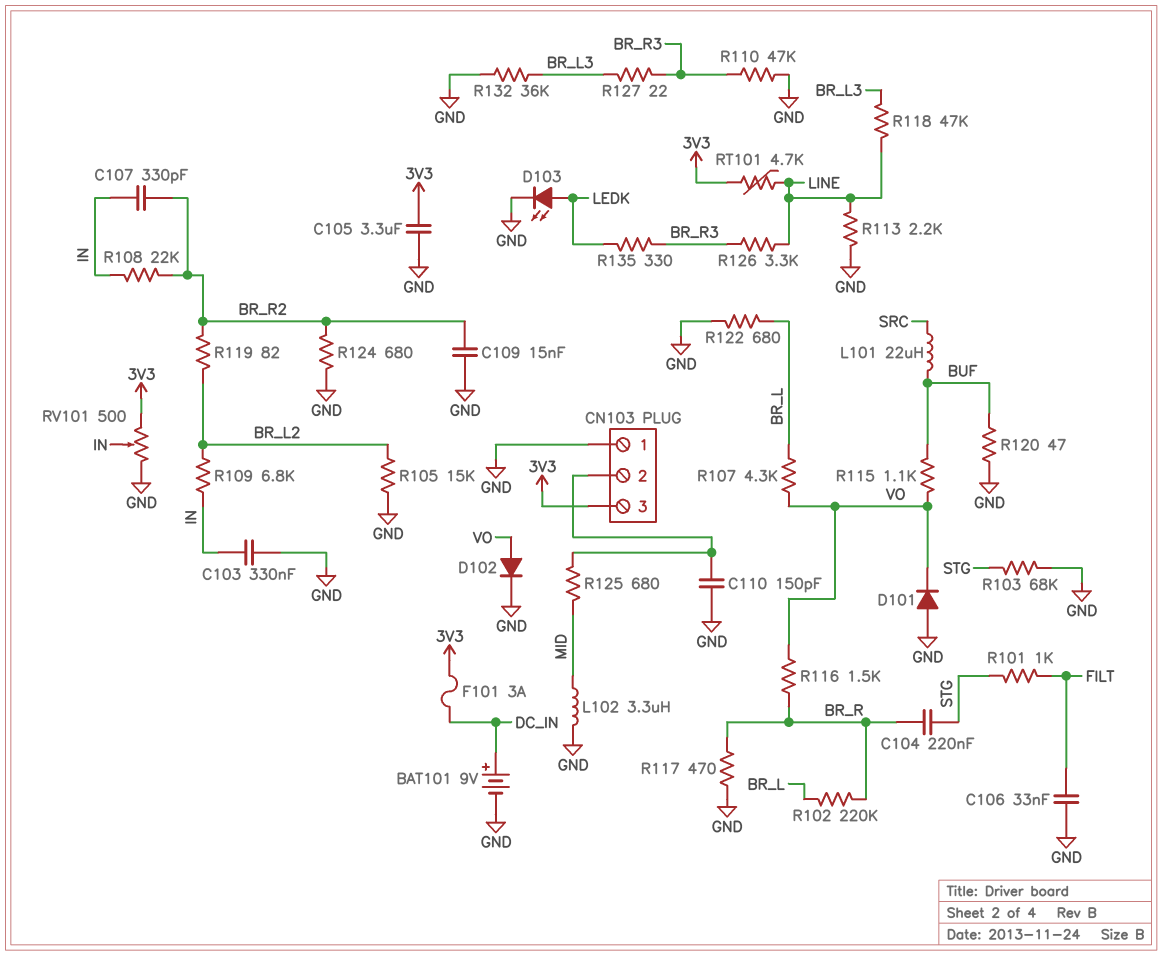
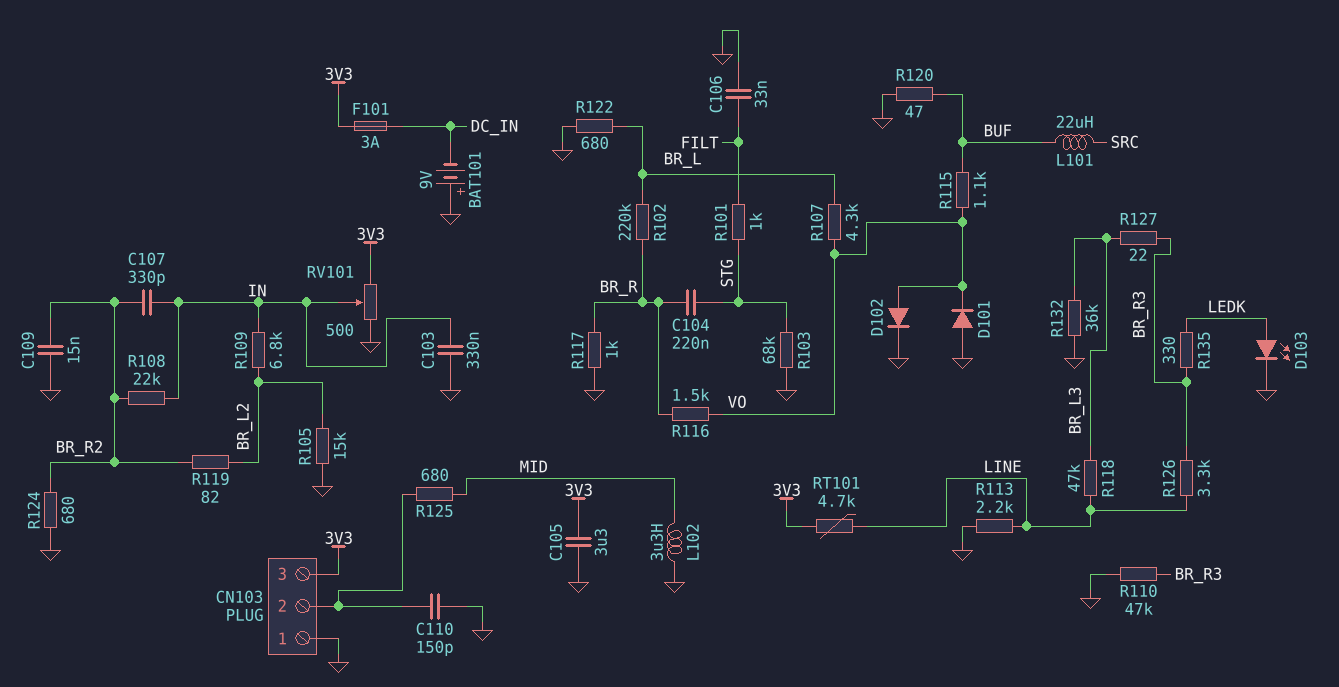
BAT101: 9V (plus DC_IN, minus GND) -> 9V (plus GND, minus DC_IN)
R117: 470 (BR_R, GND) -> 1k (BR_R, GND)

